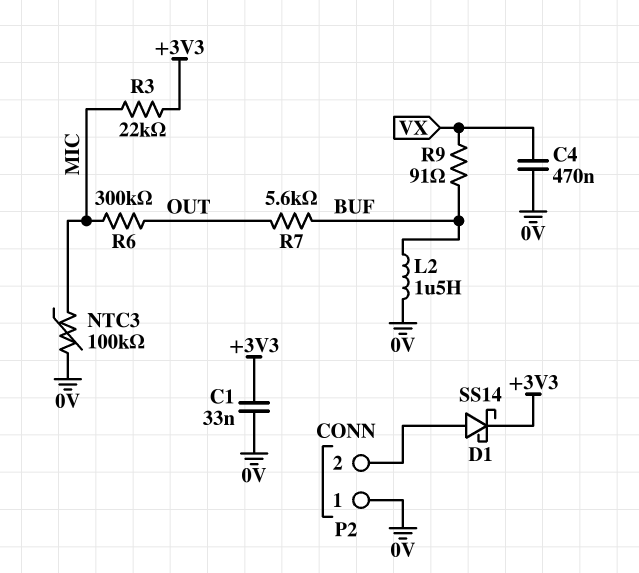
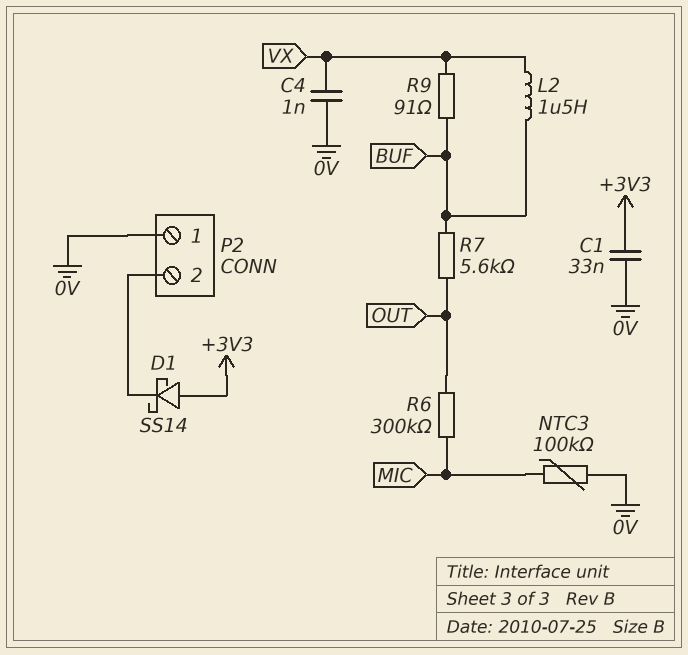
C4: 470nF (0V, VX) -> 1nF (0V, VX)
D1: schottky SS14 (A P2/2, K +3V3) -> schottky SS14 (A +3V3, K P2/2)
L2: 1.5uH (0V, BUF) -> 1.5uH (BUF, VX)
R3: 22k (+3V3, MIC) -> none

